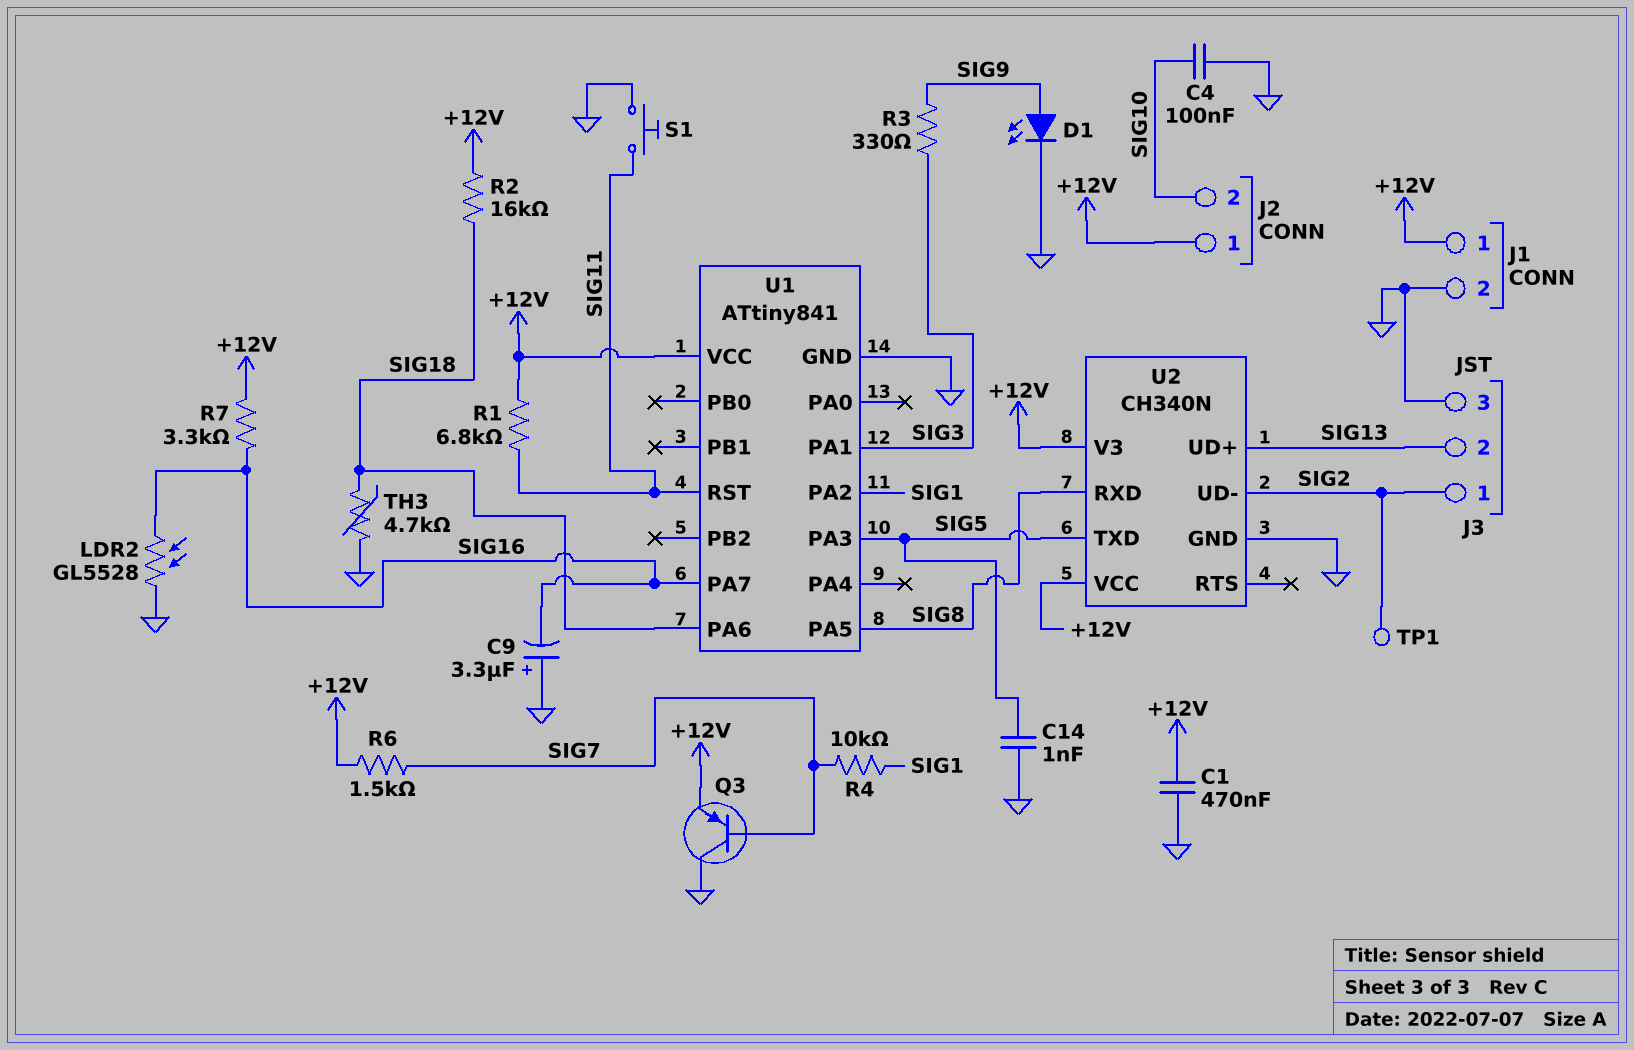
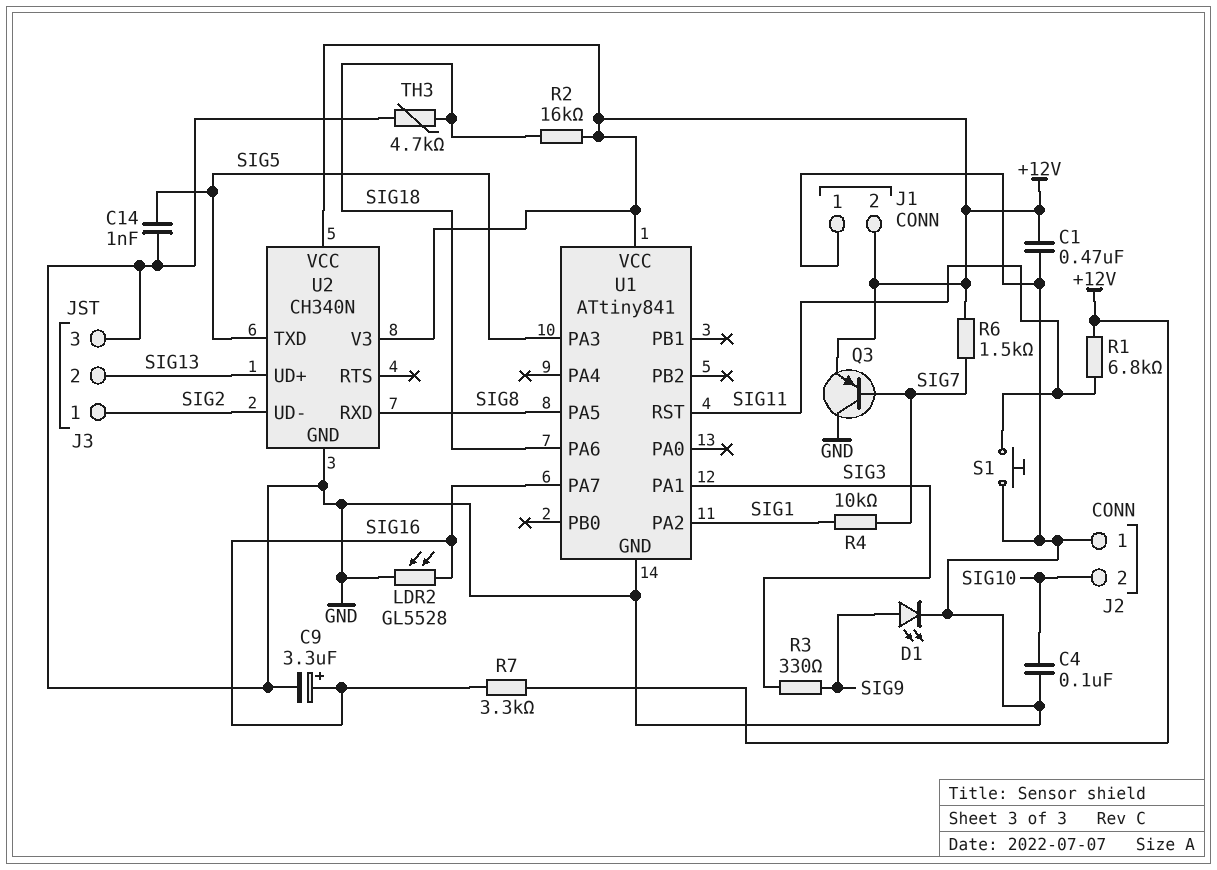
C9: 3.3uF (plus GND, minus SIG16) -> 3.3uF (plus SIG16, minus GND)
J1 pin 1: +12V -> GND
J1 pin 2: GND -> +12V
J2 pin 1: +12V -> GND
TP1: test point (SIG2) -> none

